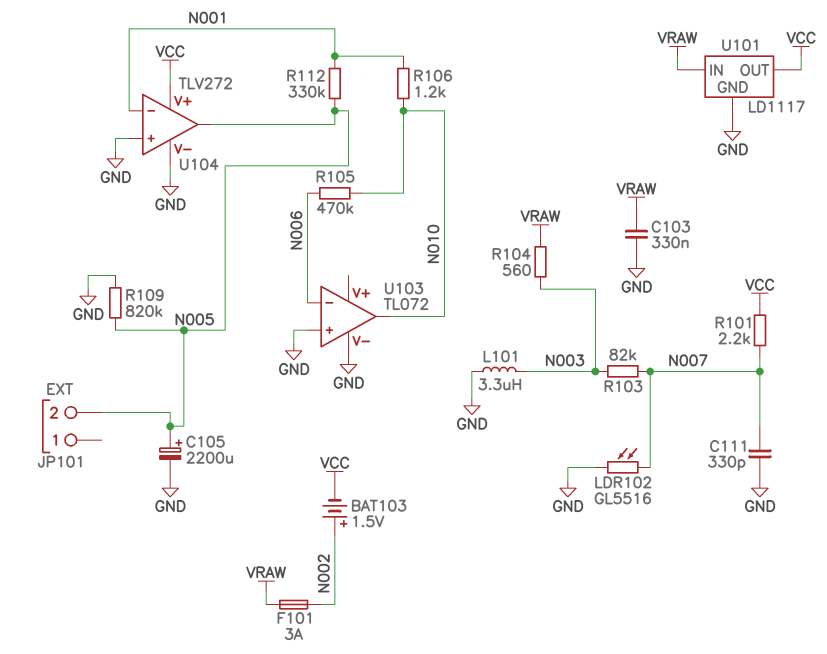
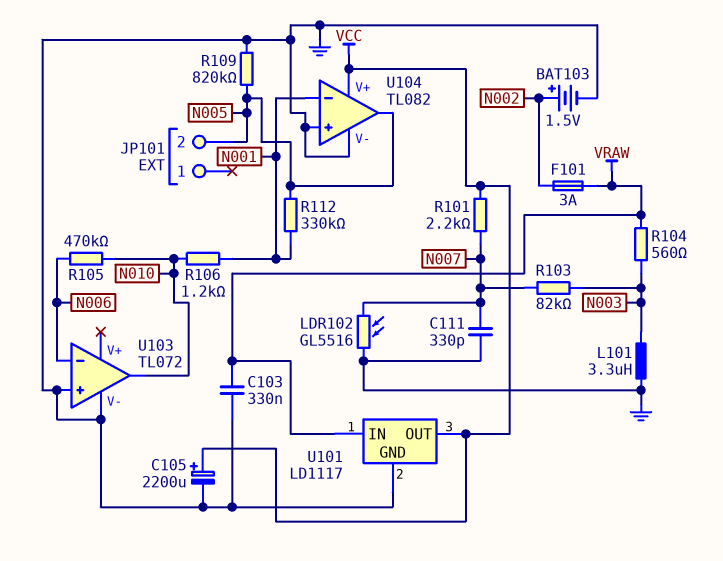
BAT103: 1.5V (plus N002, minus VCC) -> 1.5V (plus N002, minus GND)
C105: 2200uF (plus N005, minus GND) -> 2200uF (plus VCC, minus GND)
U104: TLV272 -> TL082

